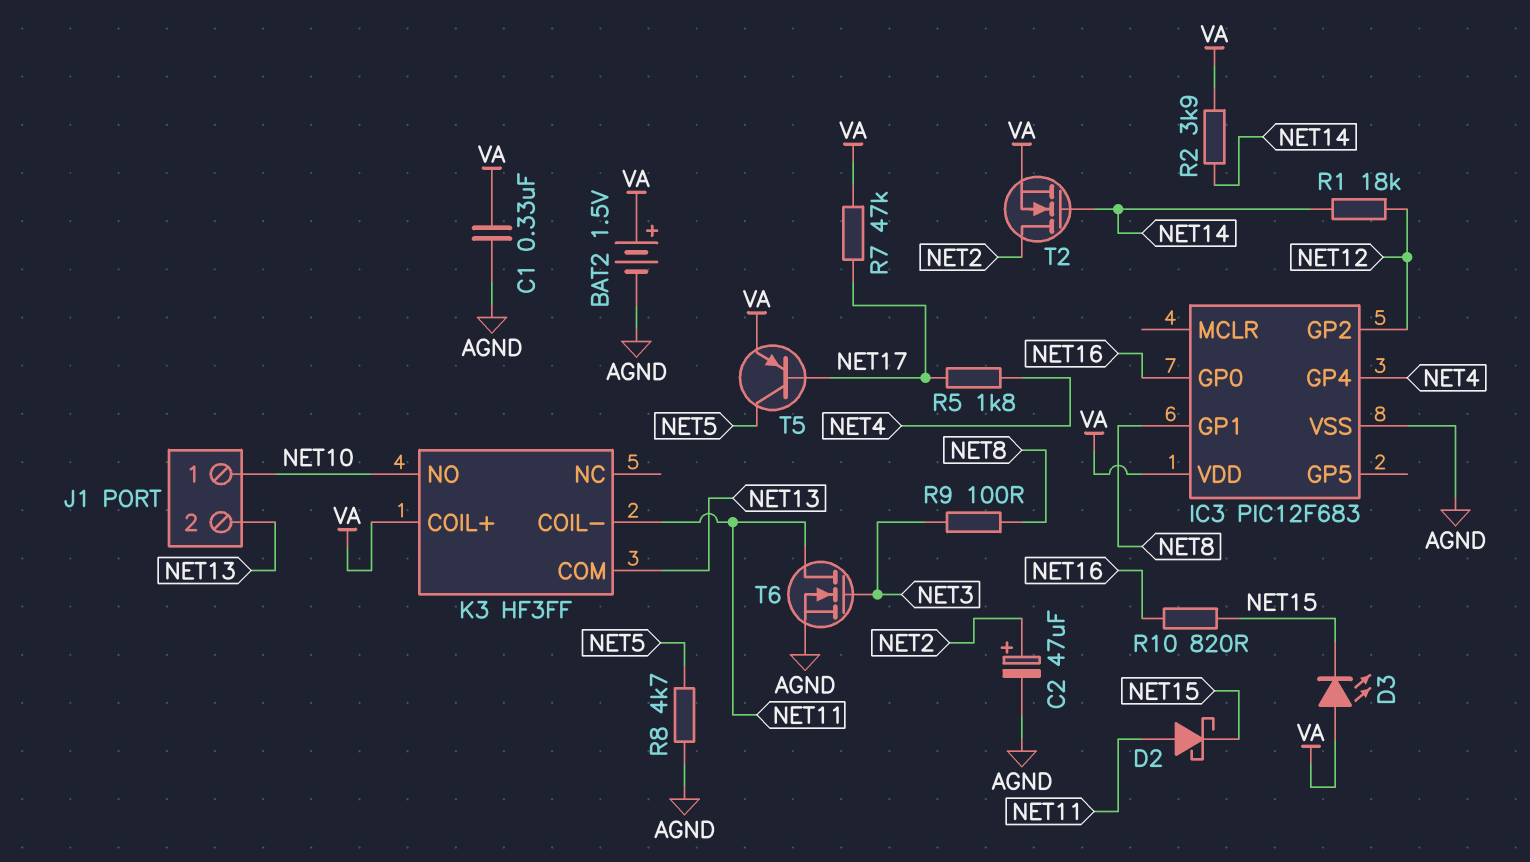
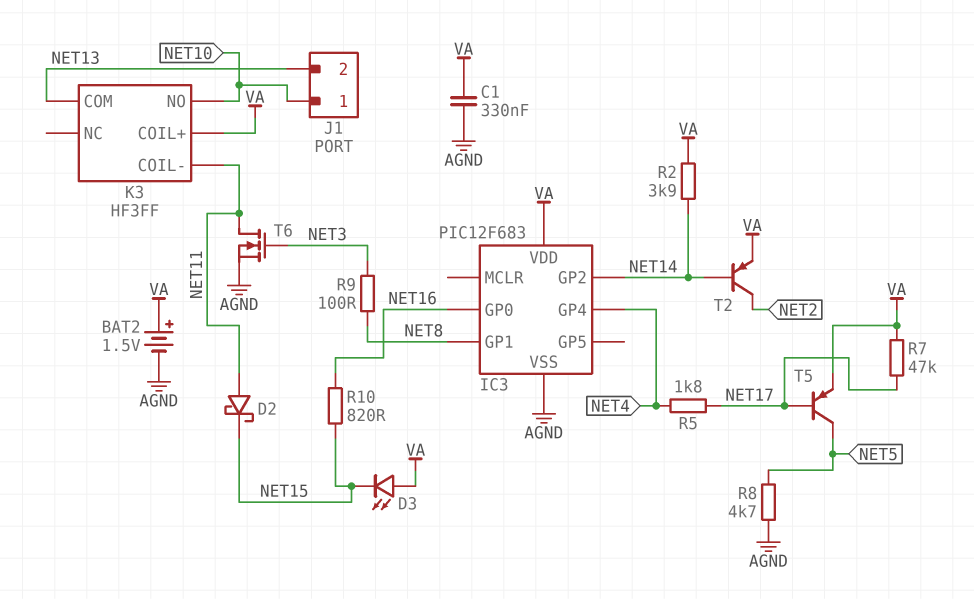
C2: 47uF (plus NET2, minus AGND) -> none
IC3 pin GP2: NET12 -> NET14
R1: 18k (NET12, NET14) -> none
T2: NMOS (G NET14, D NET2, S VA) -> PNP (B NET14, C NET2, E VA)

